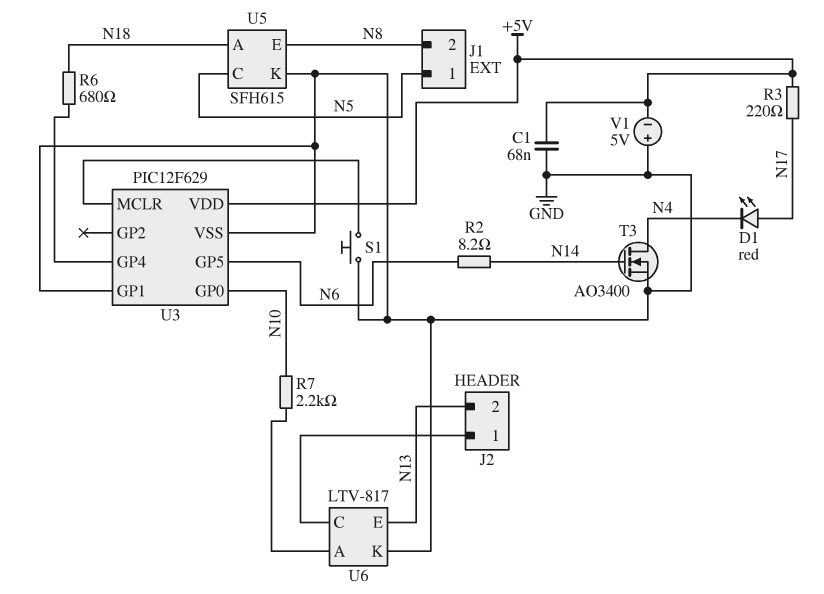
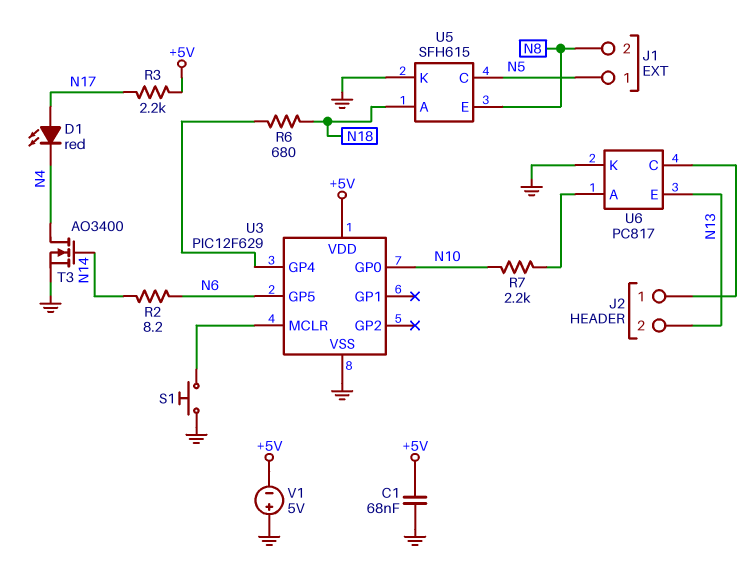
R3: 220 (+5V, N17) -> 2.2k (+5V, N17)
U3 pin GP1: GND -> none
U6: LTV-817 -> PC817

